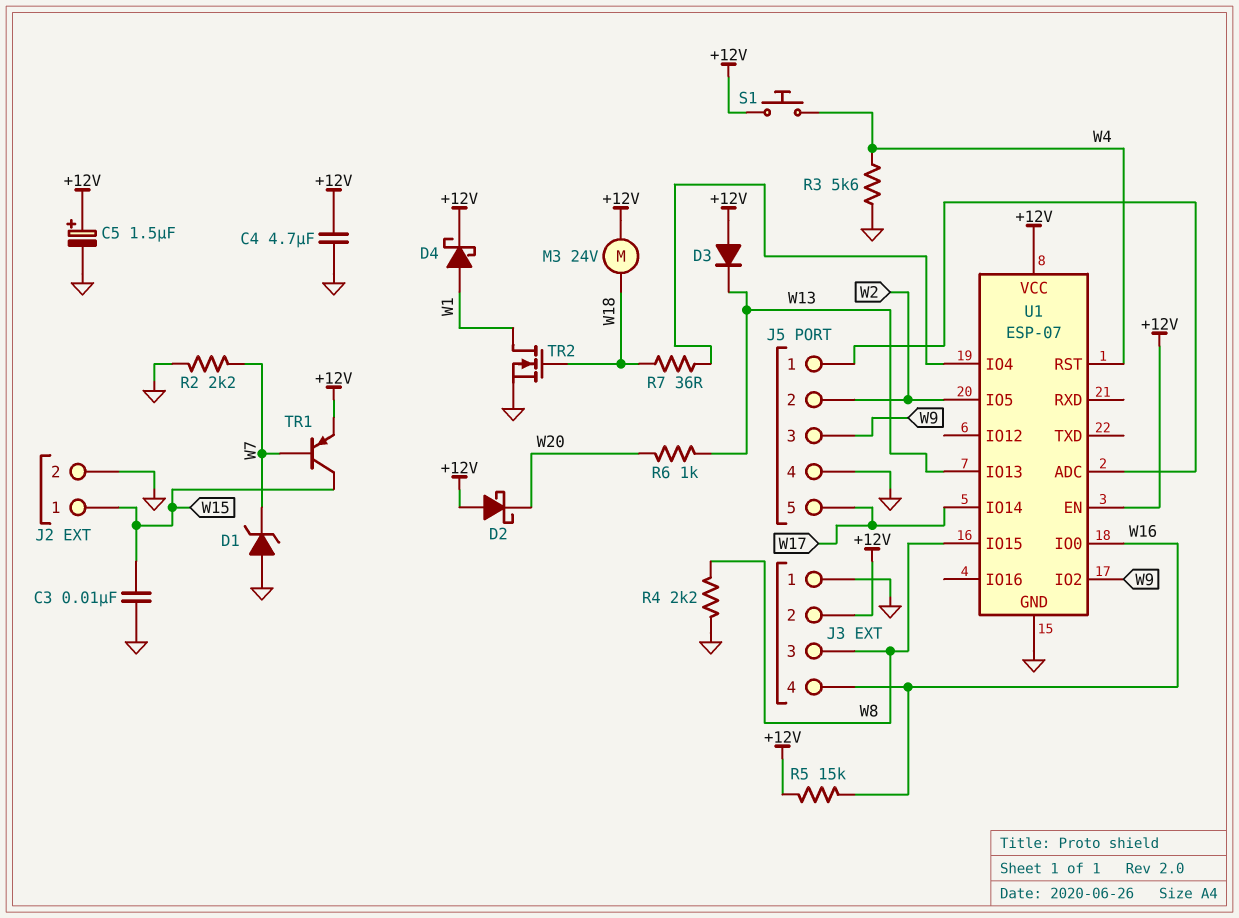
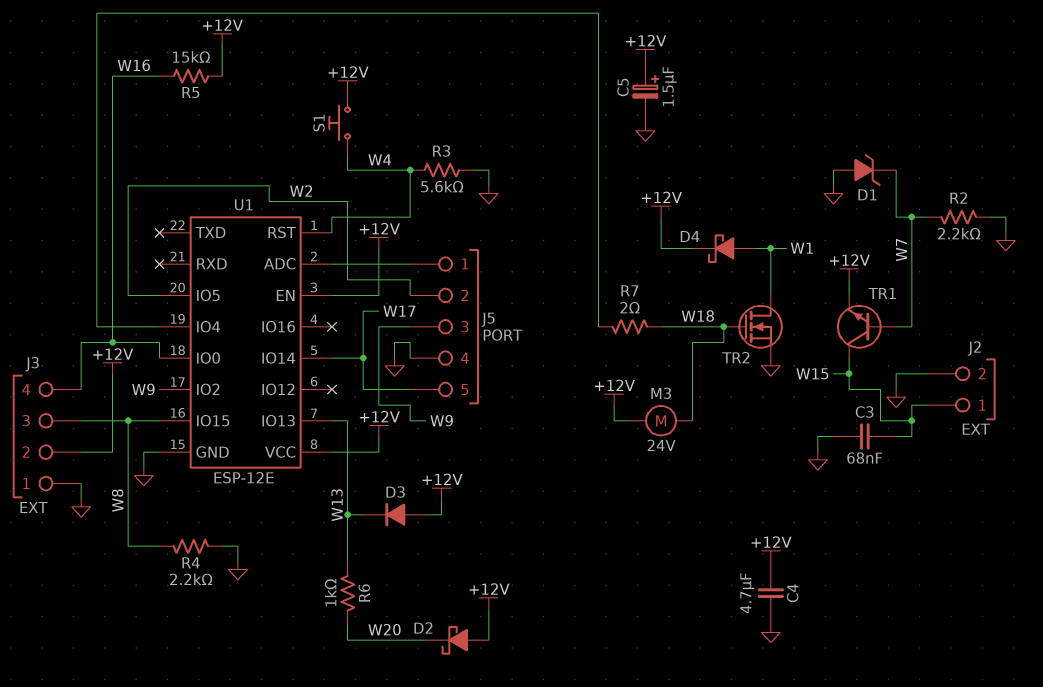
C3: 10nF (GND, W15) -> 68nF (GND, W15)
R7: 36 (U1/IO4, W18) -> 2 (U1/IO4, W18)
TR1: PNP (B W7, C W15, E +12V) -> NPN (B W7, C W15, E +12V)
U1: ESP-07 -> ESP-12E

